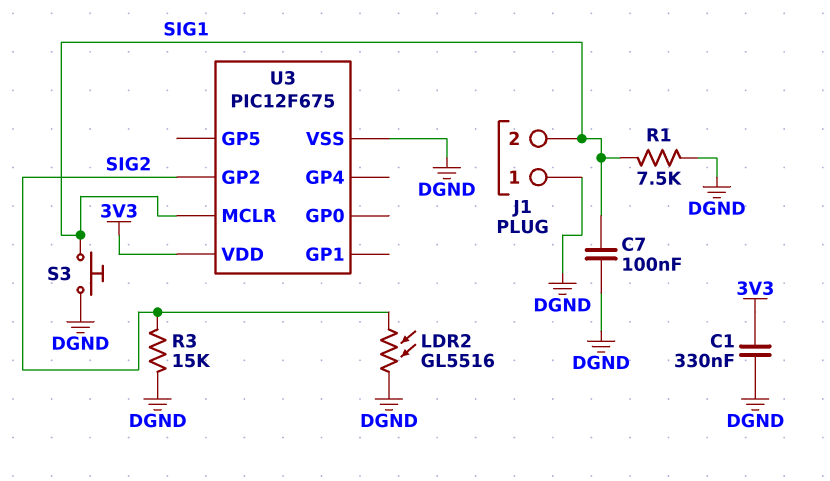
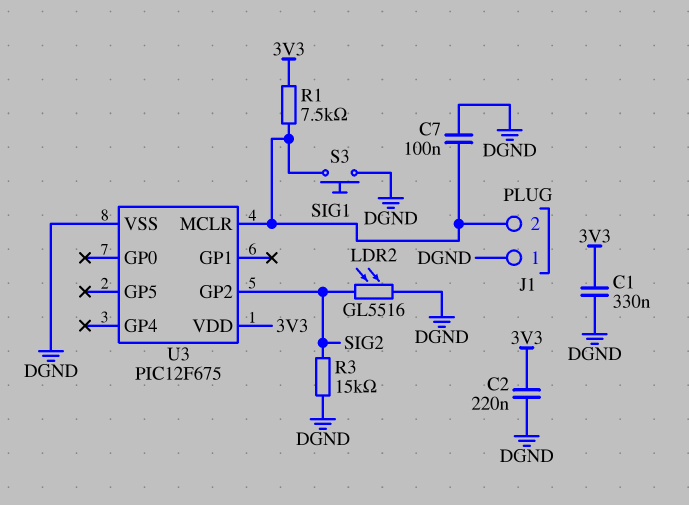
C2: none -> 220nF (3V3, DGND)
R1: 7.5k (DGND, SIG1) -> 7.5k (3V3, SIG1)

